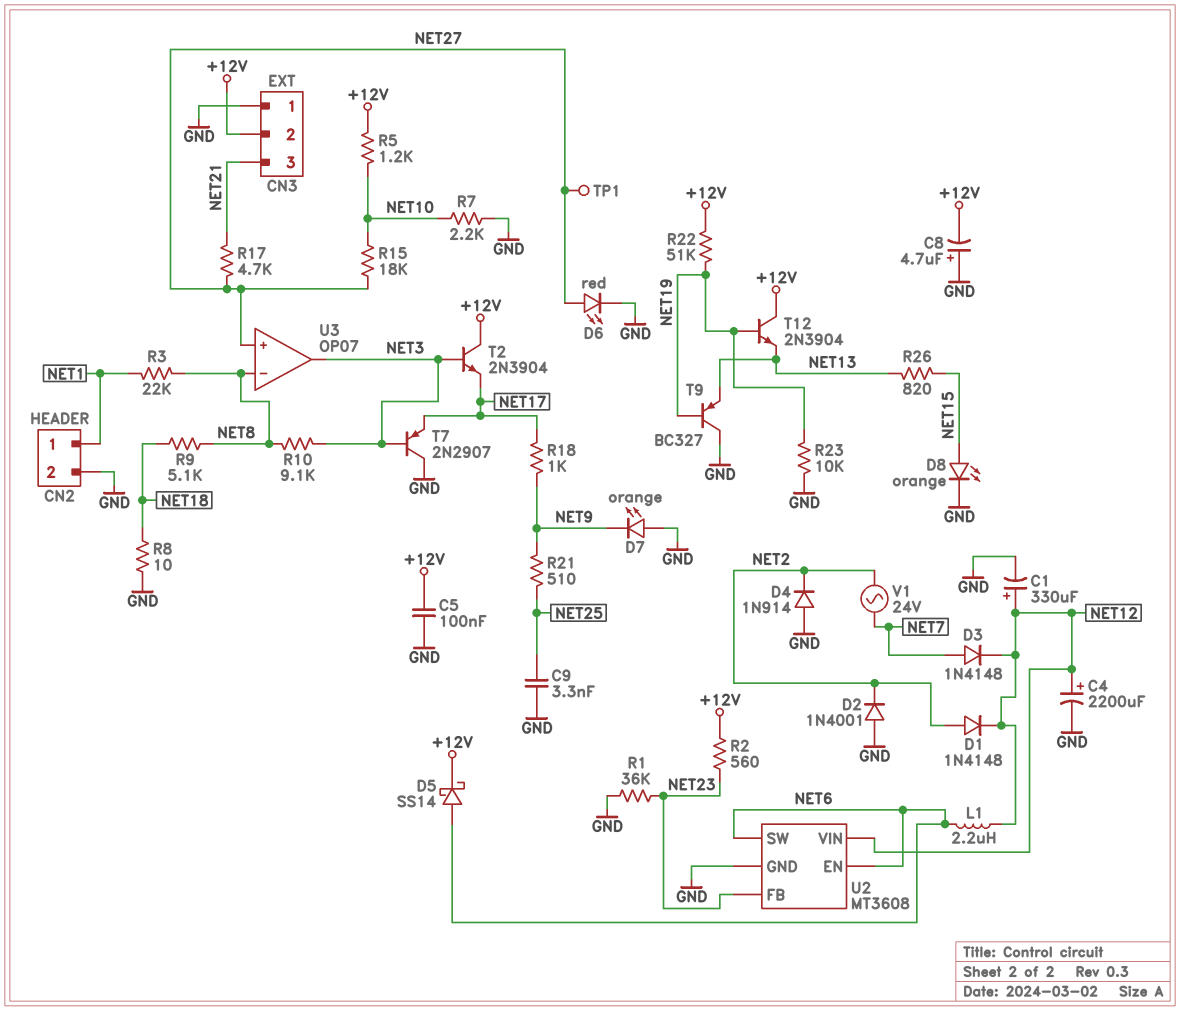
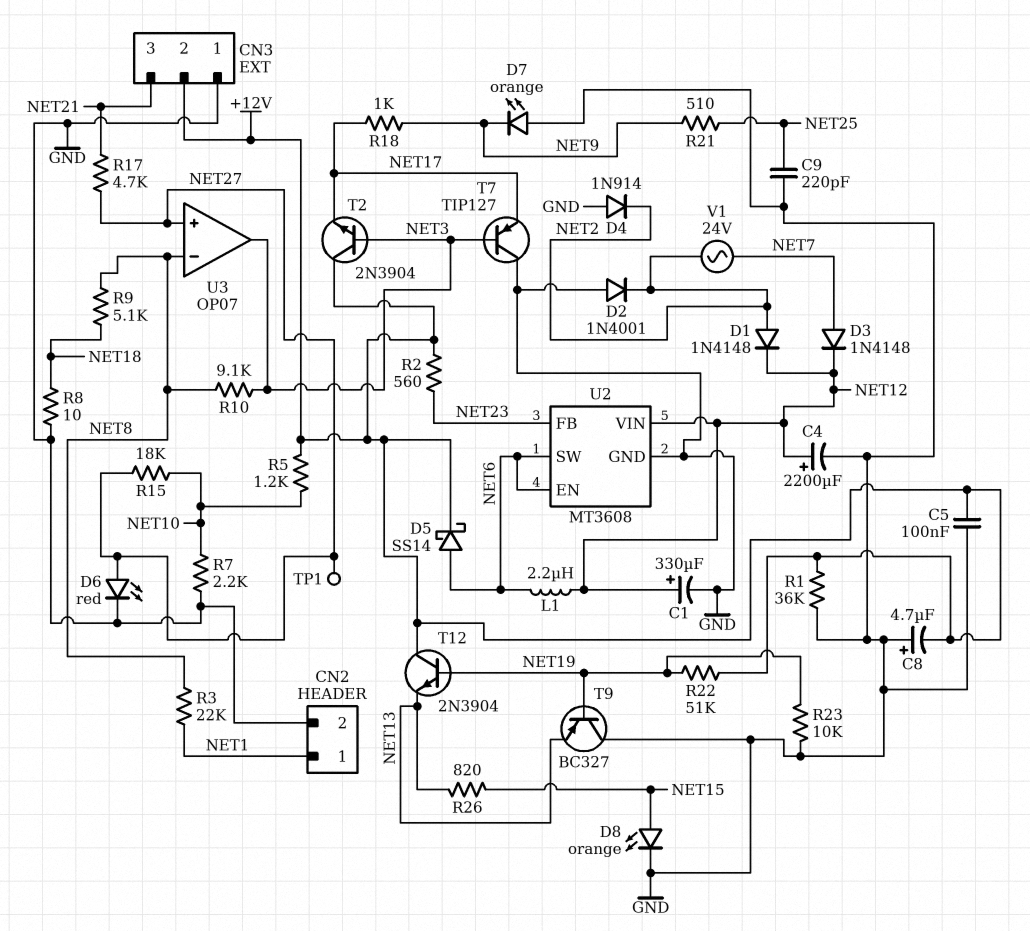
C9: 3.3nF (GND, NET25) -> 220pF (GND, NET25)
R1: 36k (GND, NET23) -> 36k (+12V, GND)
T7: PNP 2N2907 (B NET3, C GND, E NET17) -> PNP TIP127 (B NET3, C GND, E NET17)

